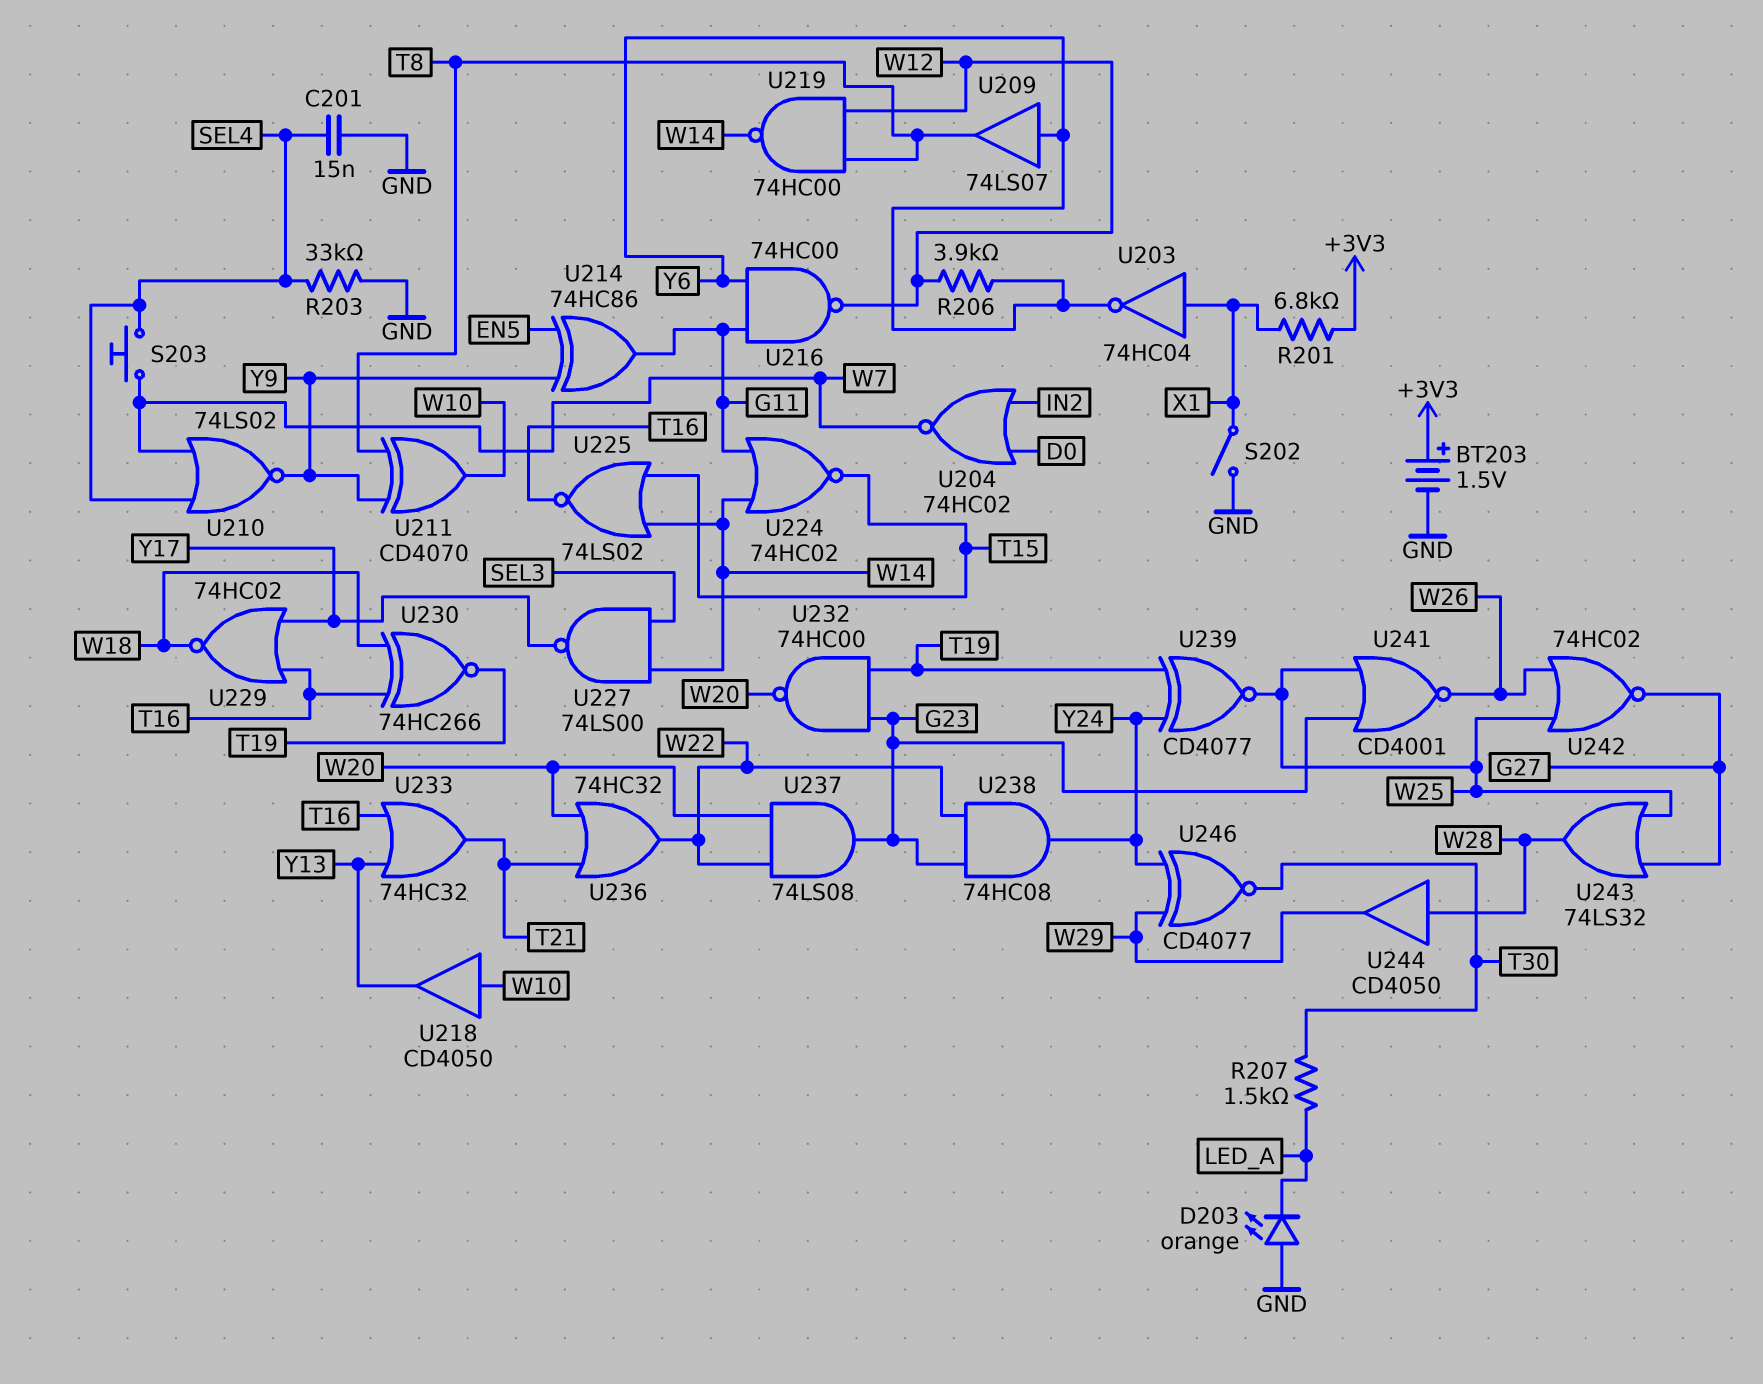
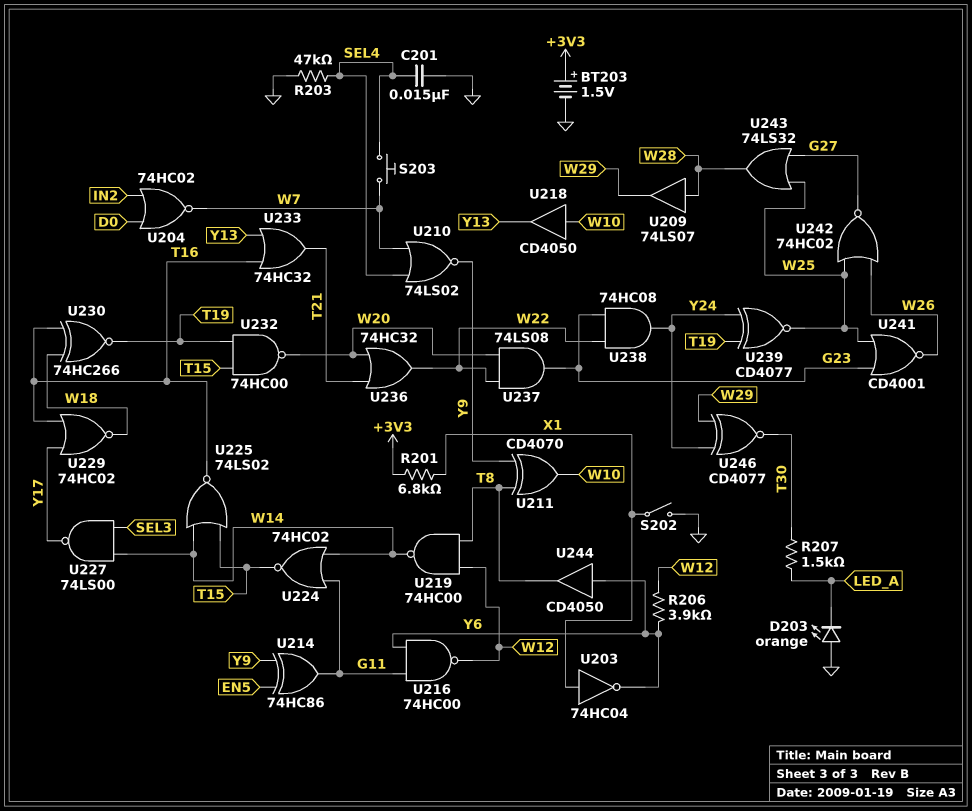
R203: 33k (GND, SEL4) -> 47k (GND, SEL4)
U209: buffer 74LS07 (in Y6, out T8) -> buffer 74LS07 (in W28, out W29)
U232: NAND 74HC00 (in G23, in T19, out W20) -> NAND 74HC00 (in T15, in T19, out W20)
U244: buffer CD4050 (in W28, out W29) -> buffer CD4050 (in Y6, out T8)

